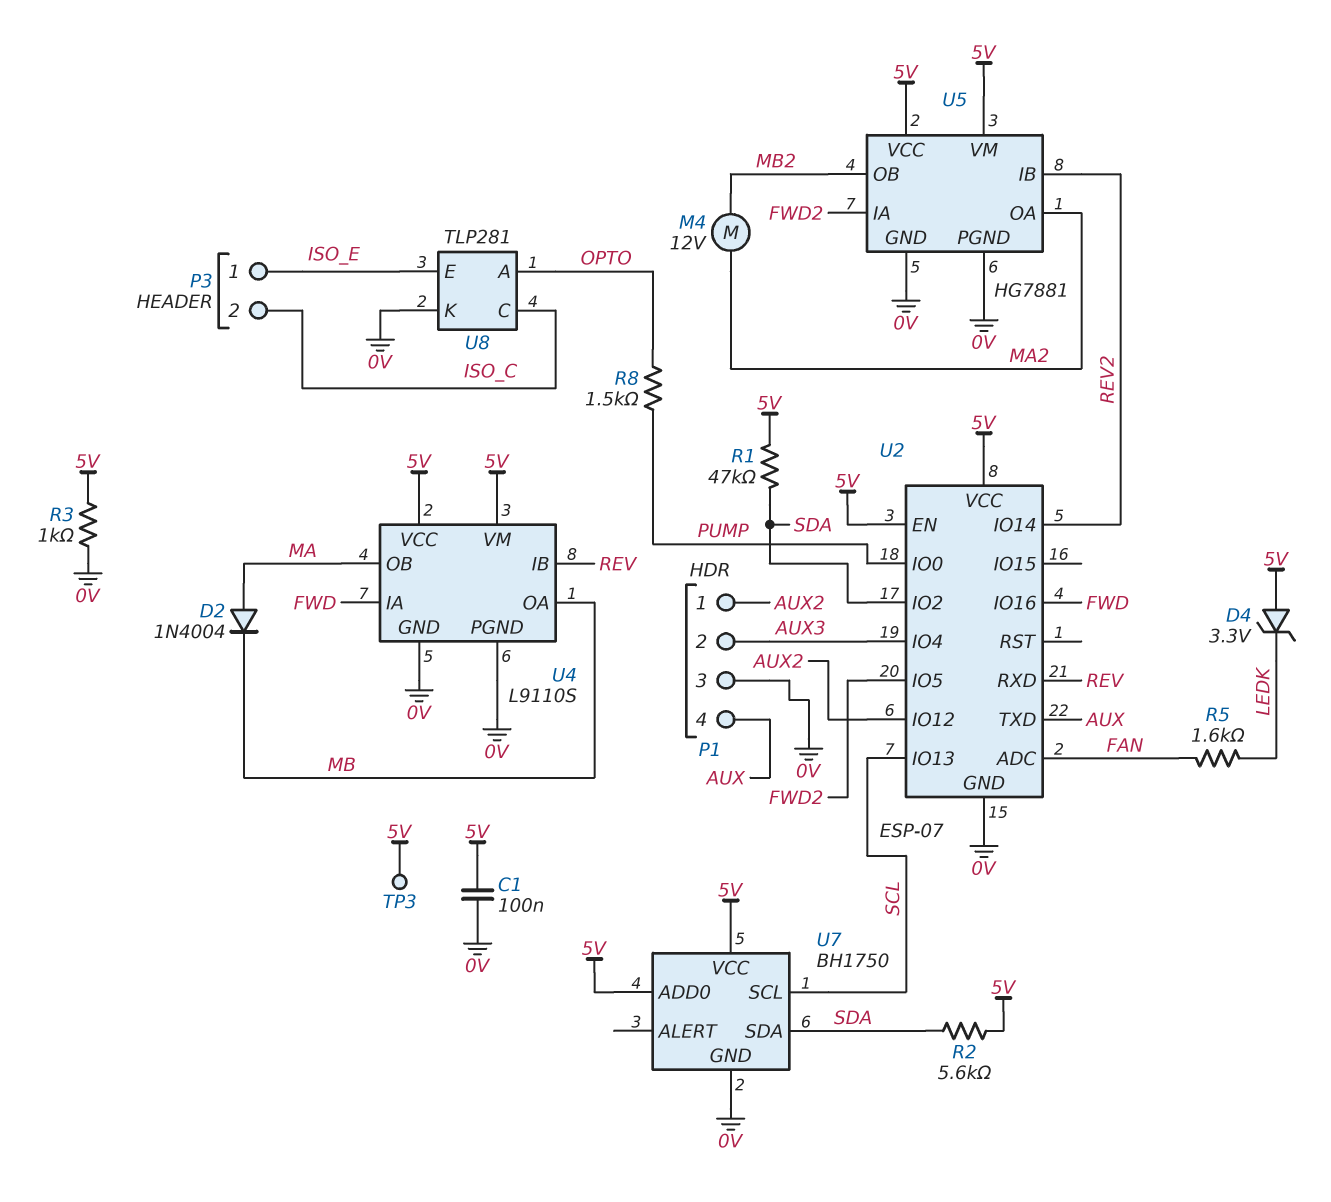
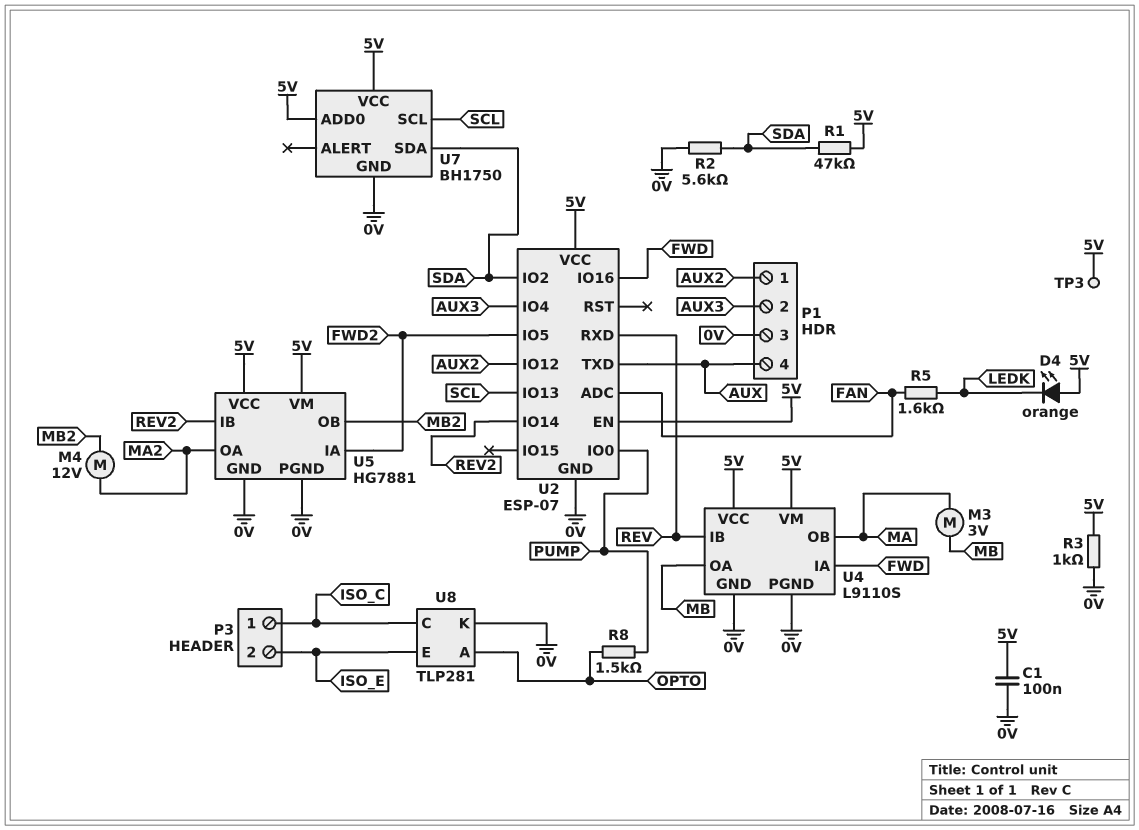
D2: diode 1N4004 (A MA, K MB) -> none
D4: zener 3.3V (A 5V, K LEDK) -> LED orange (A 5V, K LEDK)
M3: none -> motor 3V (MA, MB)
P3 pin 1: ISO_E -> ISO_C
P3 pin 2: ISO_C -> ISO_E
R2: 5.6k (5V, SDA) -> 5.6k (0V, SDA)

